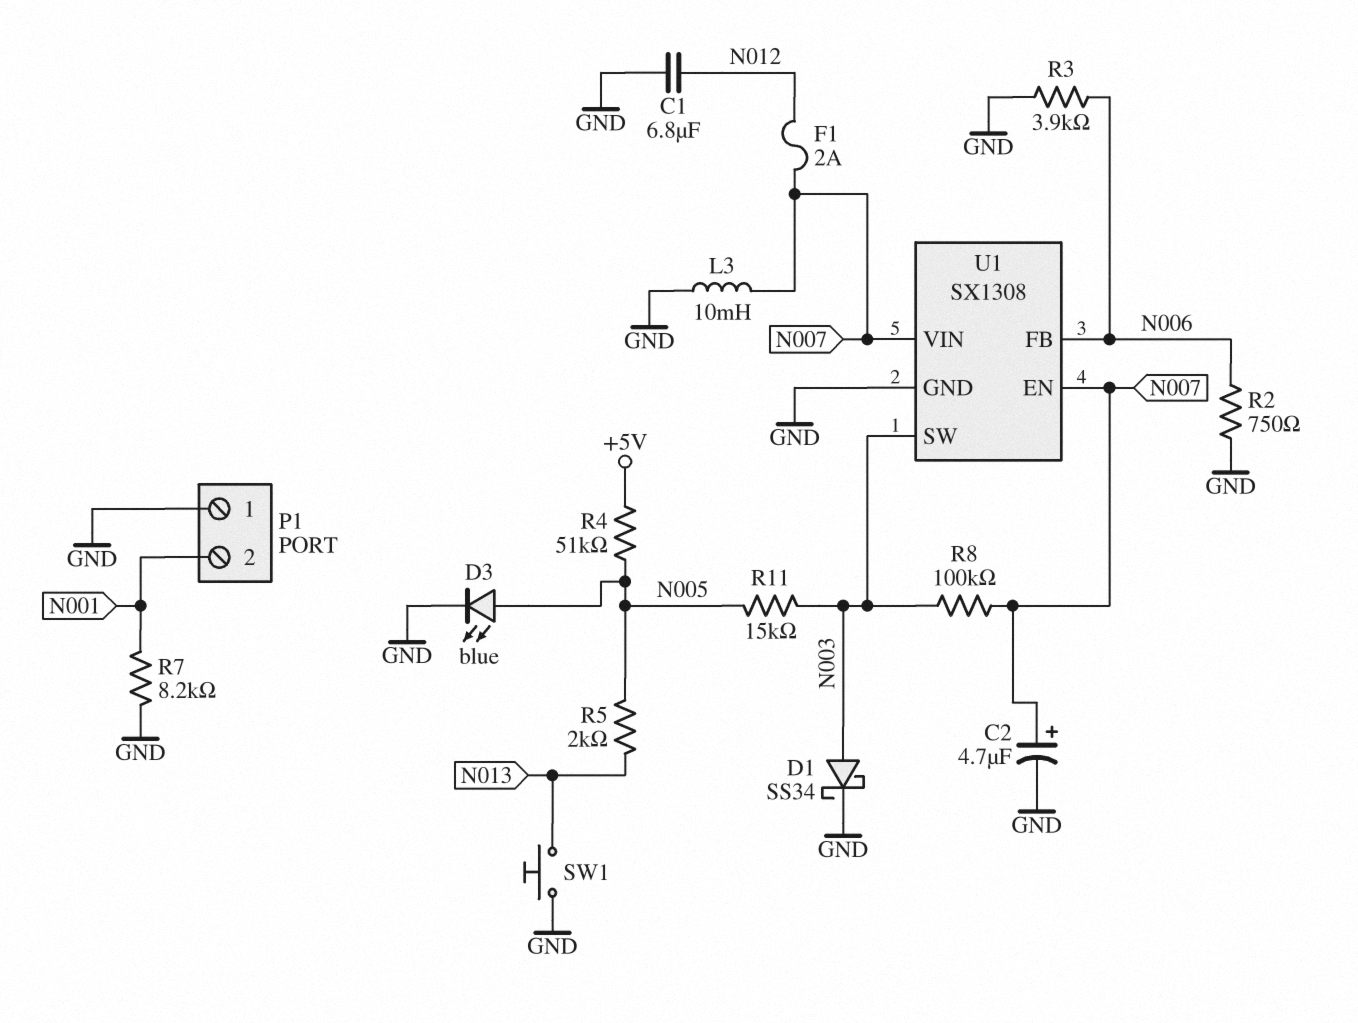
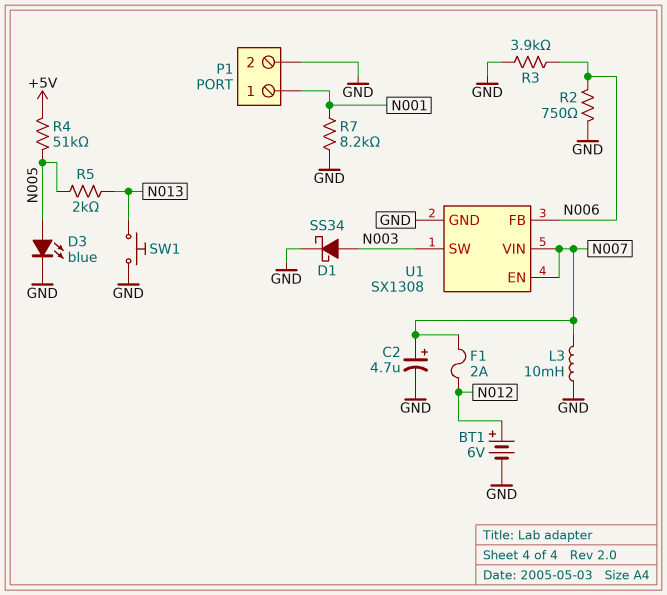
BT1: none -> 6V (plus N012, minus GND)
C1: 6.8uF (GND, N012) -> none
P1 pin 1: GND -> N001
P1 pin 2: N001 -> GND
R8: 100k (N003, N007) -> none
R11: 15k (N003, N005) -> none

